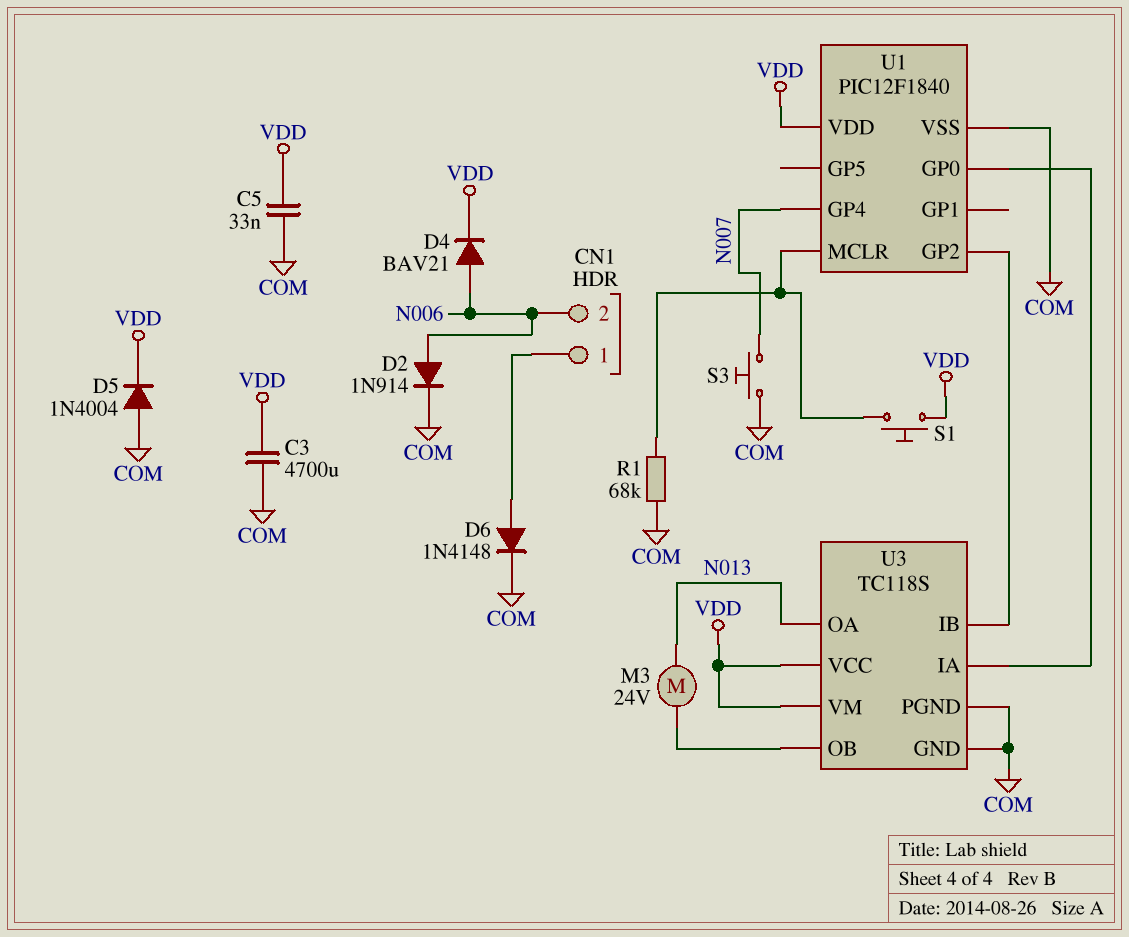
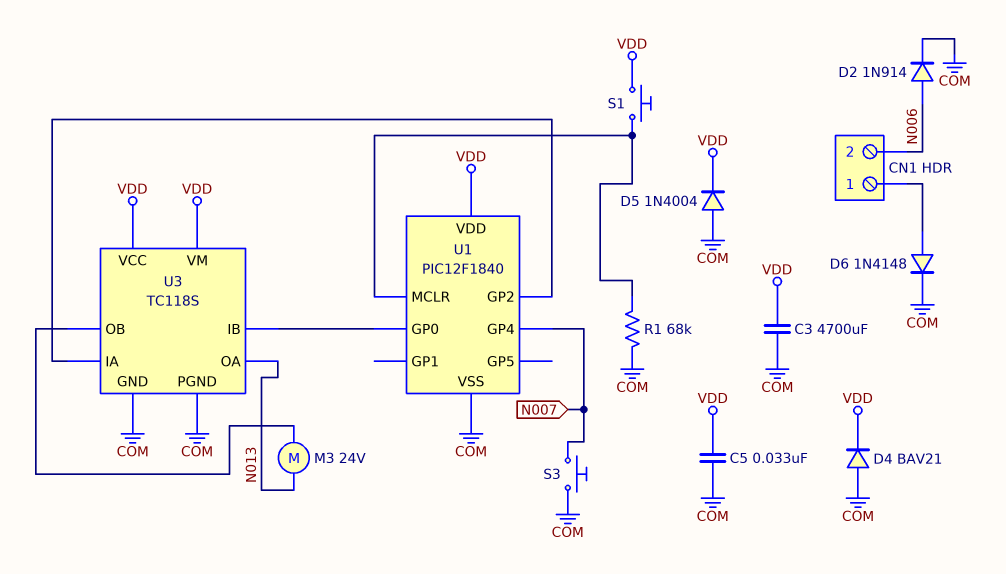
D4: diode BAV21 (A N006, K VDD) -> diode BAV21 (A COM, K VDD)
U3 pin IA: U1/GP0 -> U1/GP2
U3 pin IB: U1/GP2 -> U1/GP0

